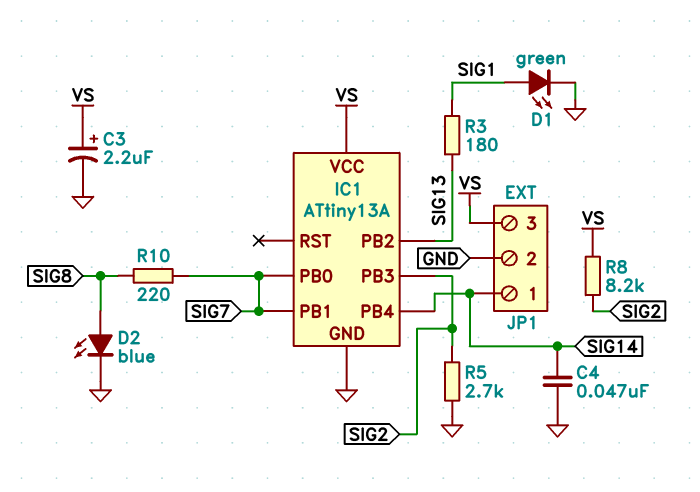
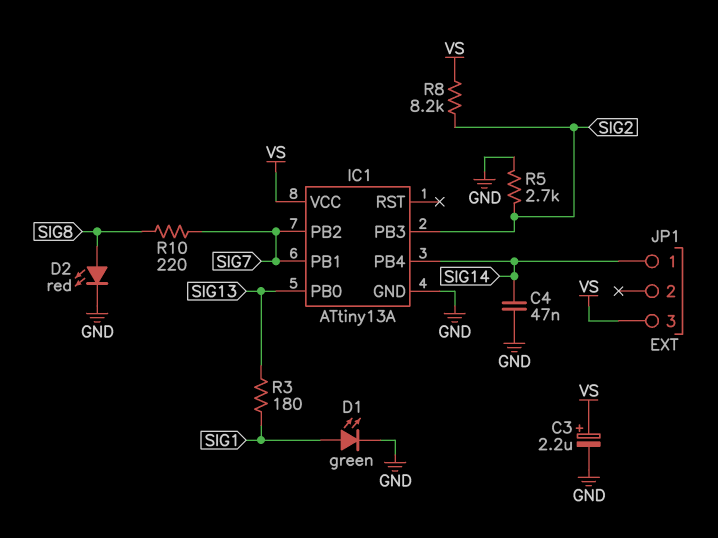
D2: LED blue (A SIG8, K GND) -> LED red (A SIG8, K GND)
IC1 pin PB0: SIG7 -> SIG13
IC1 pin PB2: SIG13 -> SIG7
JP1 pin 2: GND -> none

